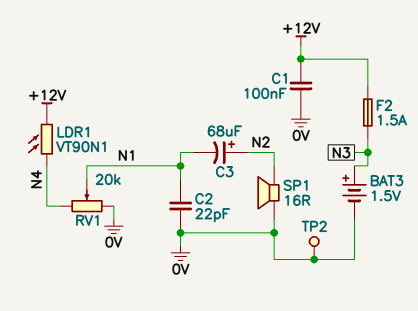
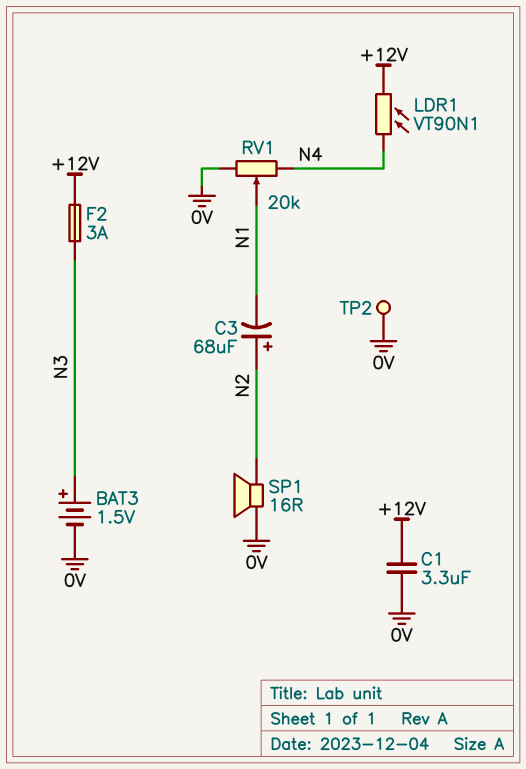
C1: 100nF (+12V, 0V) -> 3.3uF (+12V, 0V)
C2: 22pF (0V, N1) -> none
F2: 1.5A (+12V, N3) -> 3A (+12V, N3)

